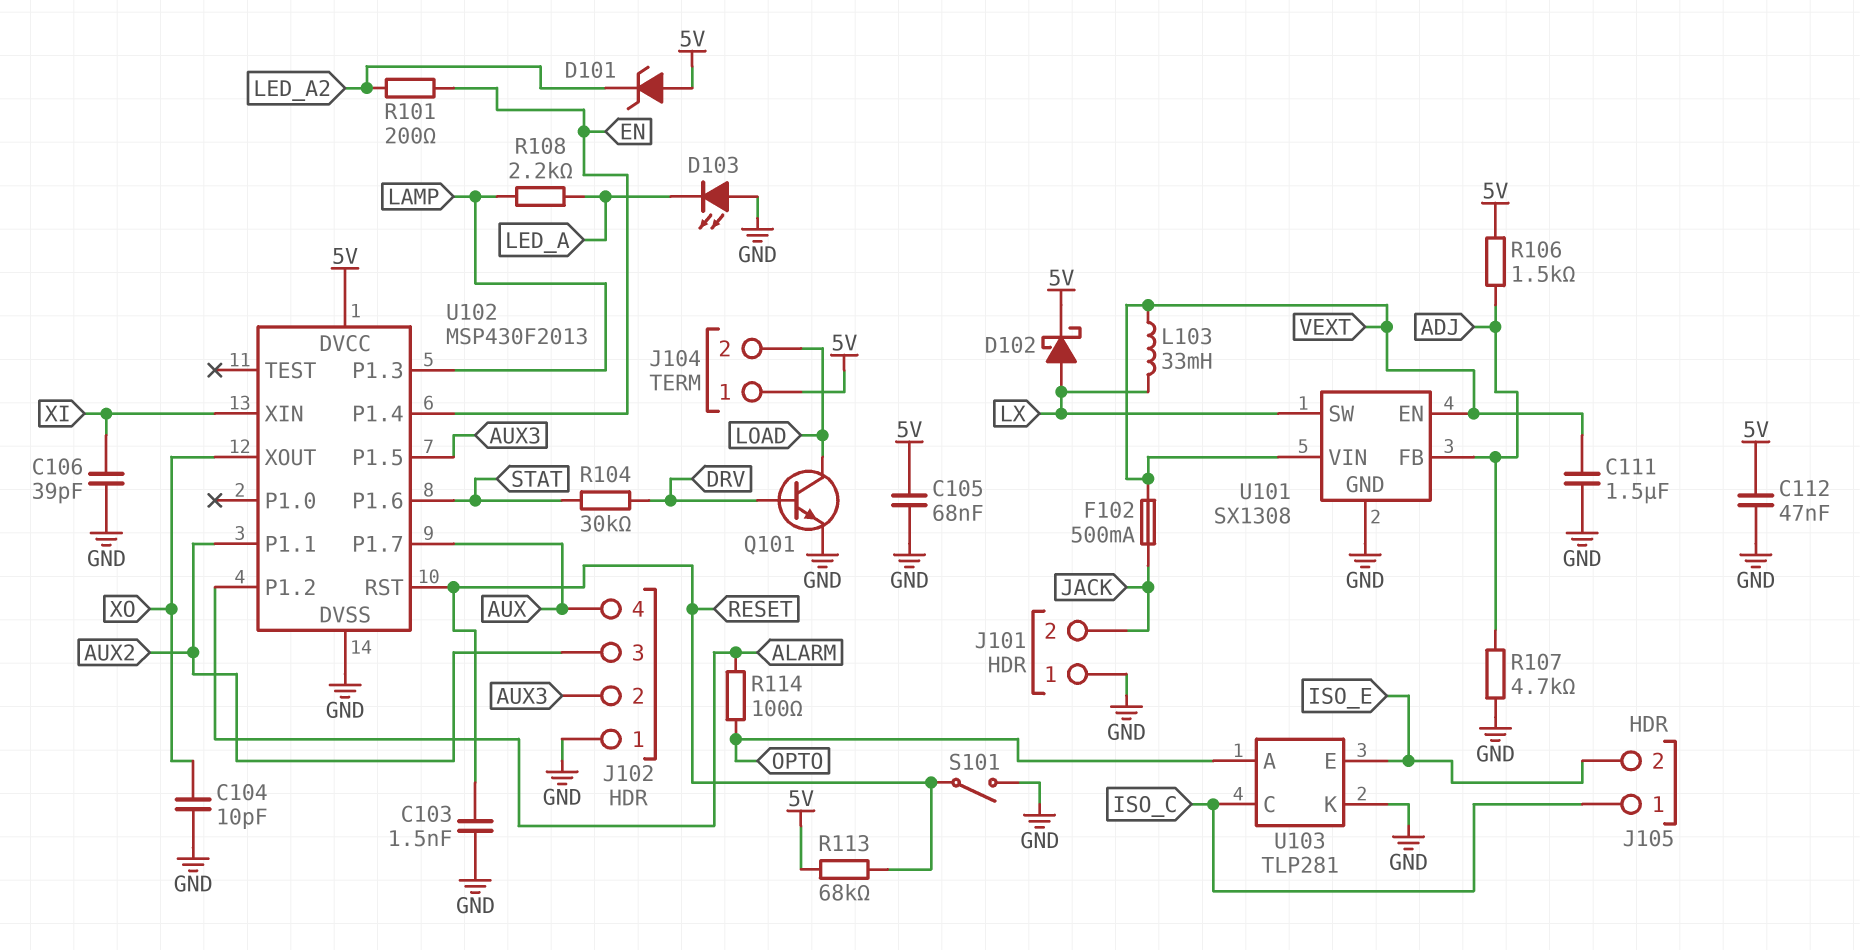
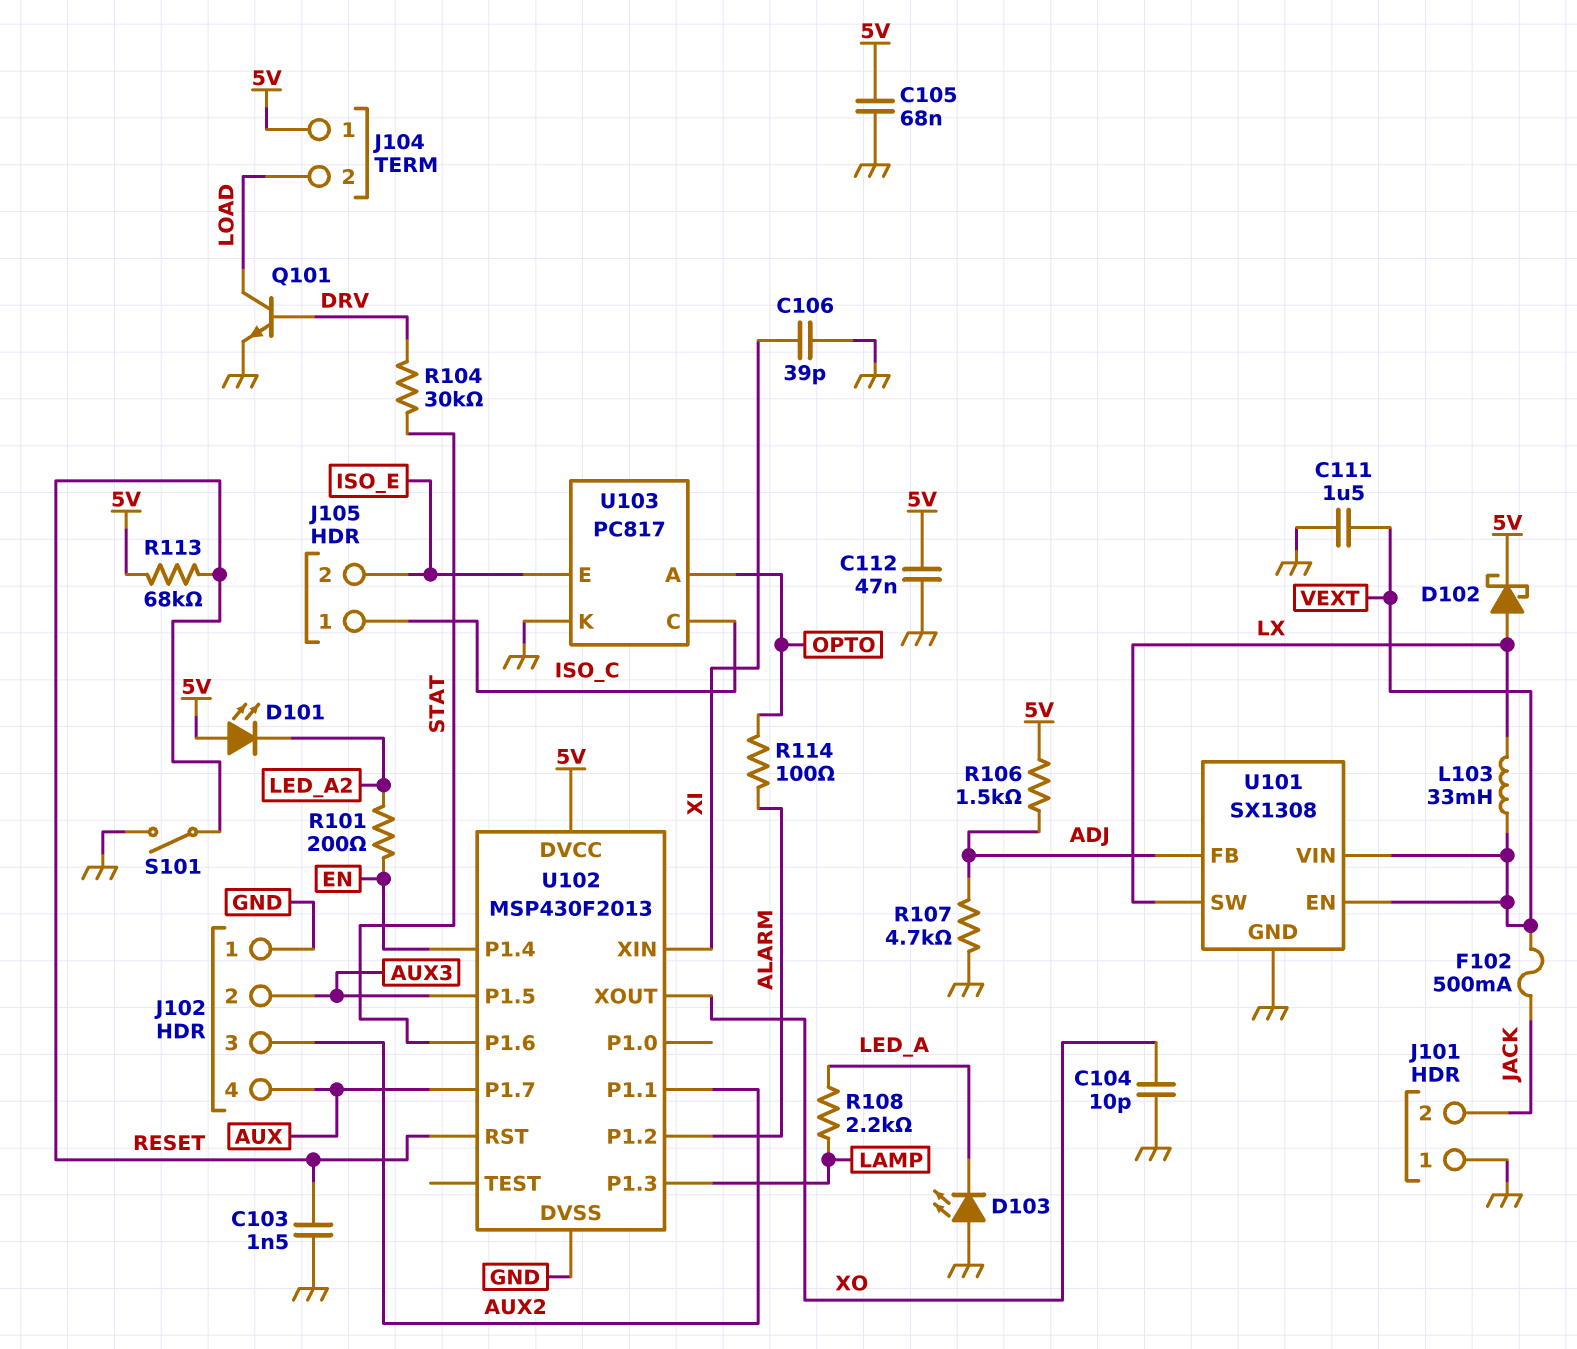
D101: zener (A 5V, K LED_A2) -> LED (A 5V, K LED_A2)
U103: TLP281 -> PC817

